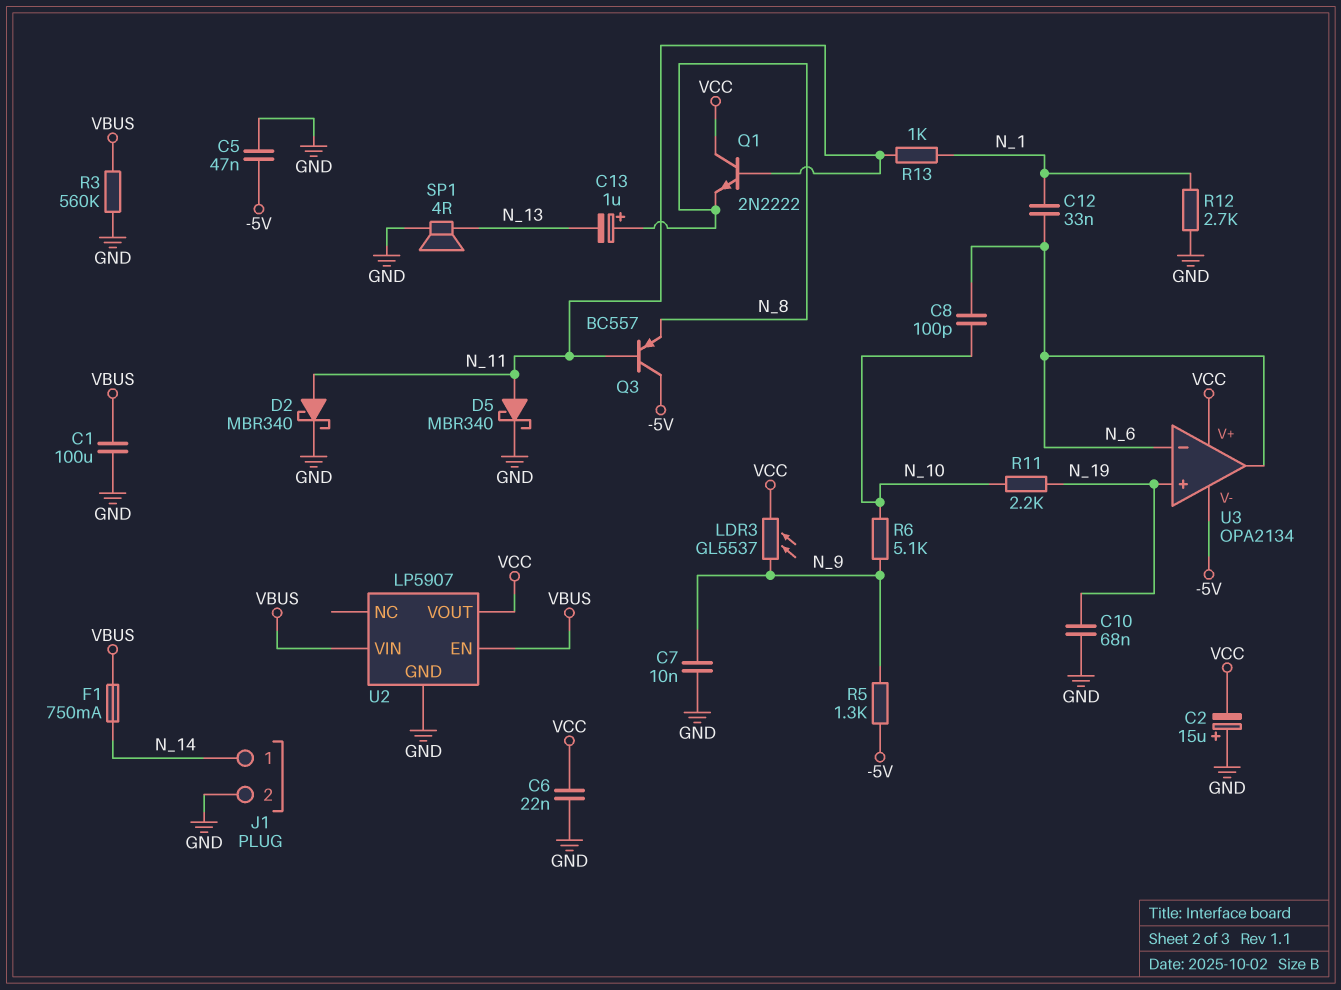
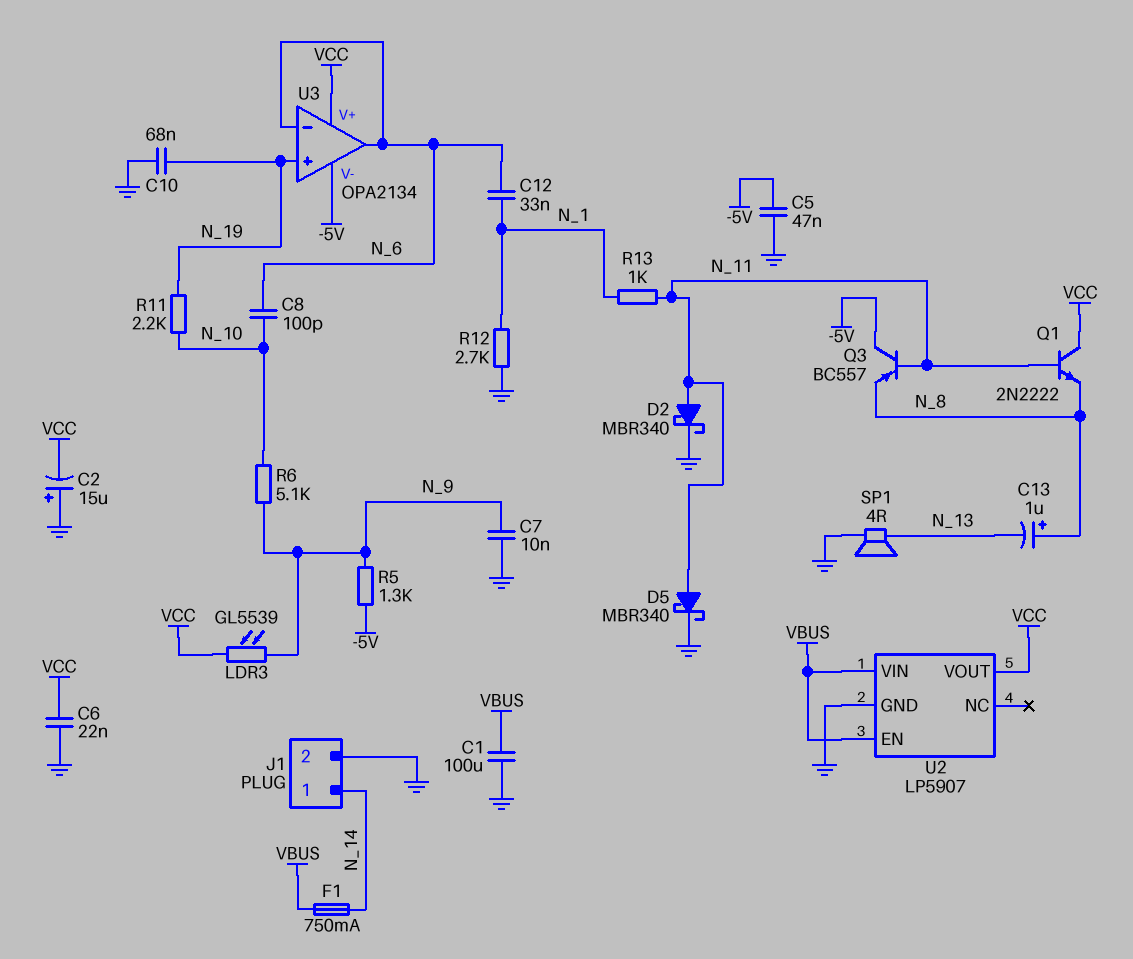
LDR3: GL5537 (N_9, VCC) -> GL5539 (N_9, VCC)
R3: 560k (GND, VBUS) -> none

